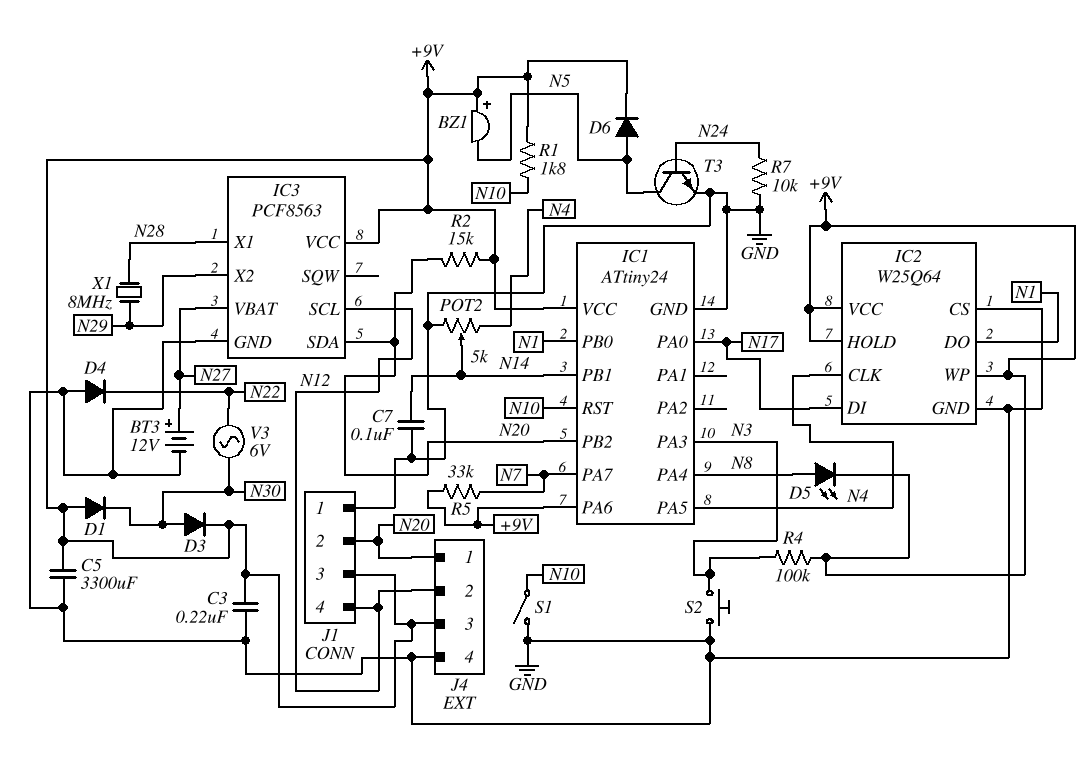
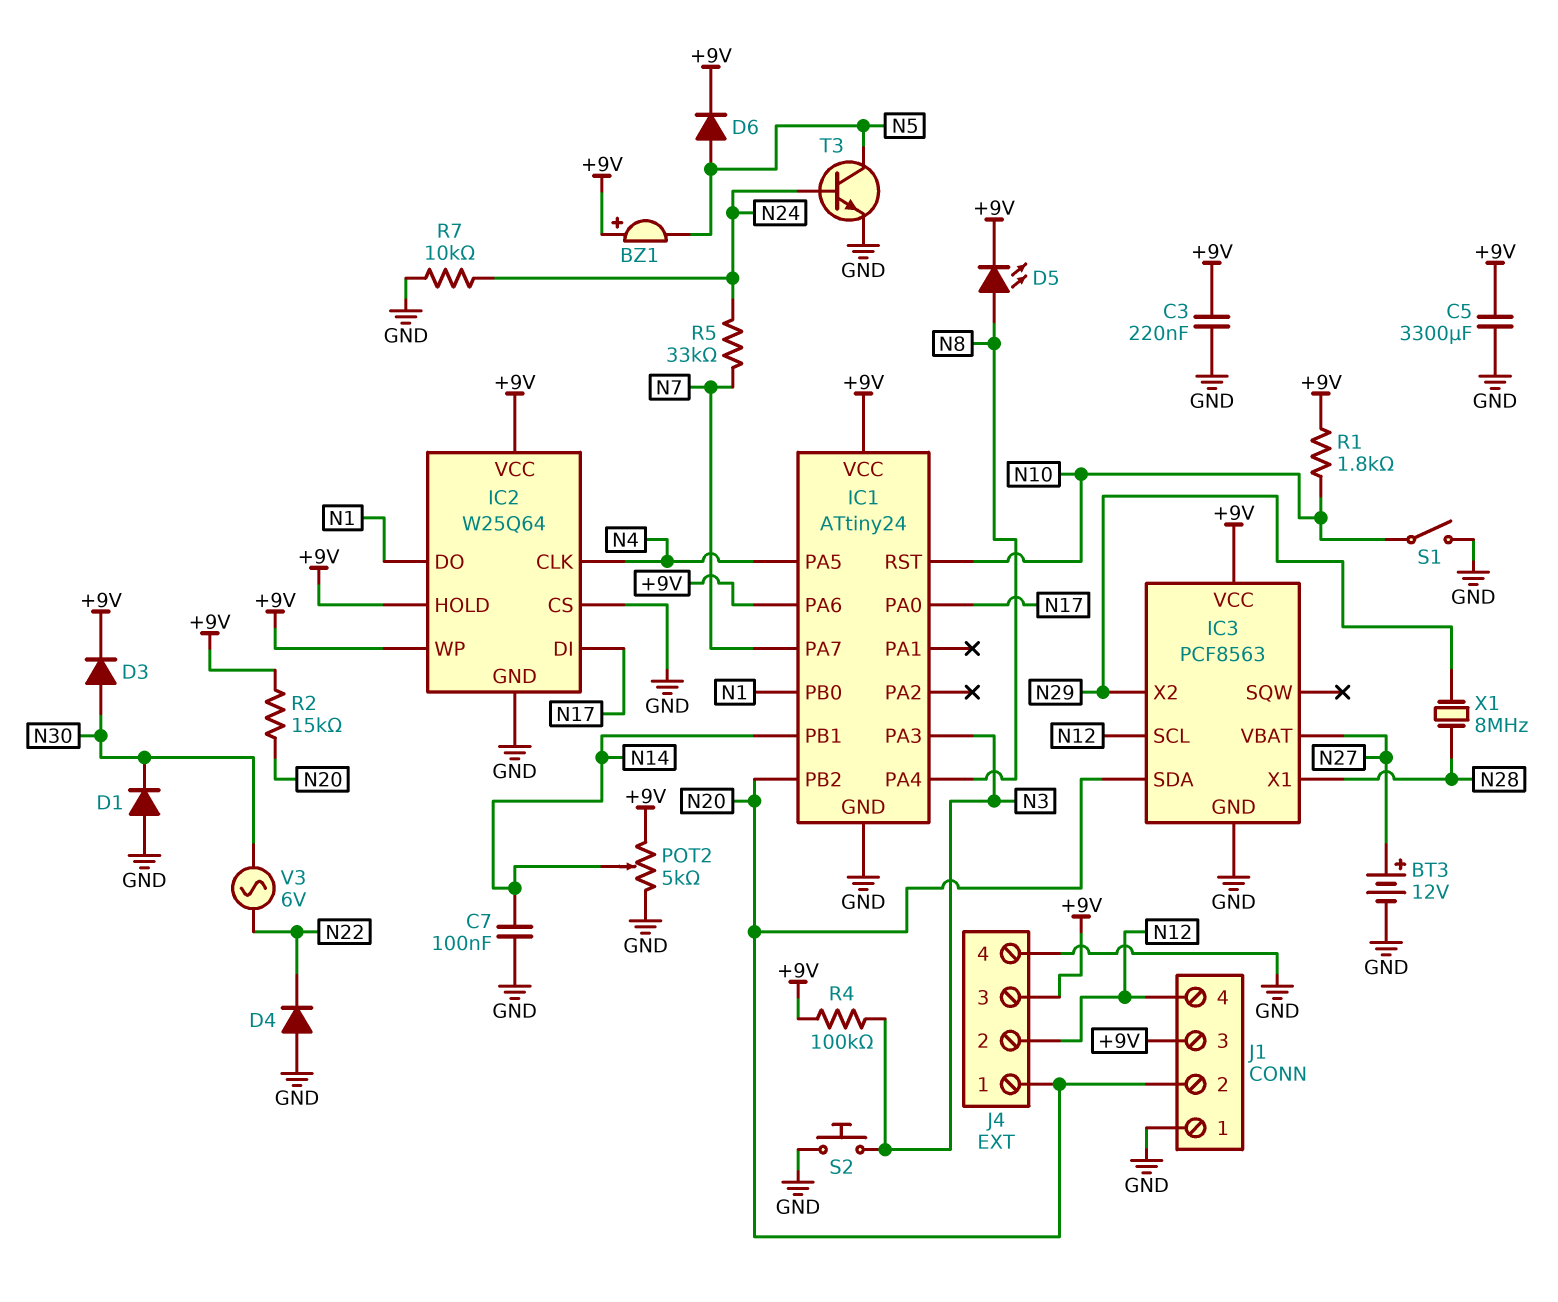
D1: diode (A +9V, K N30) -> diode (A GND, K N30)
POT2: 5k (GND, N4, wiper N14) -> 5k (+9V, GND, wiper N14)
R5: 33k (+9V, N7) -> 33k (N7, N24)

